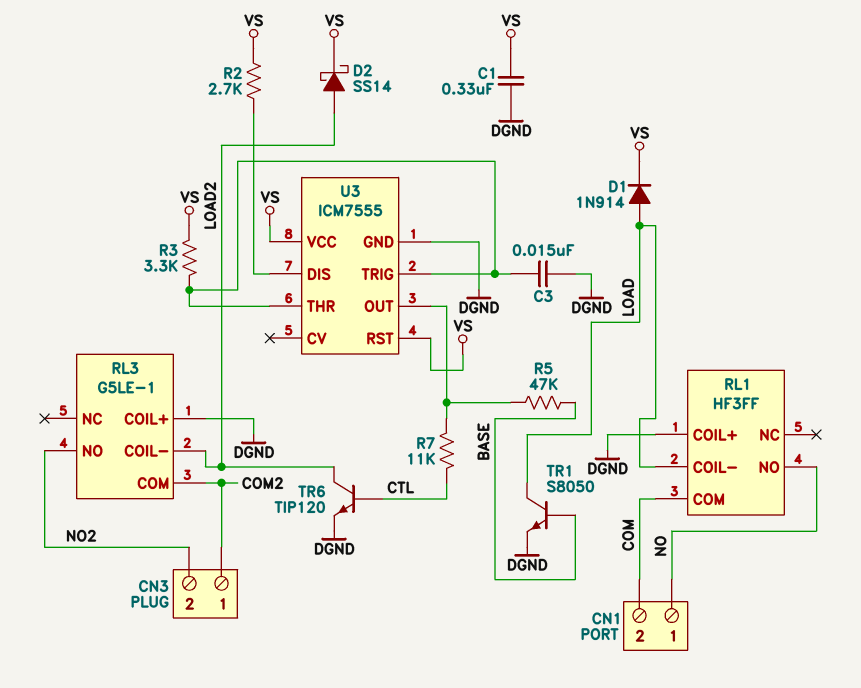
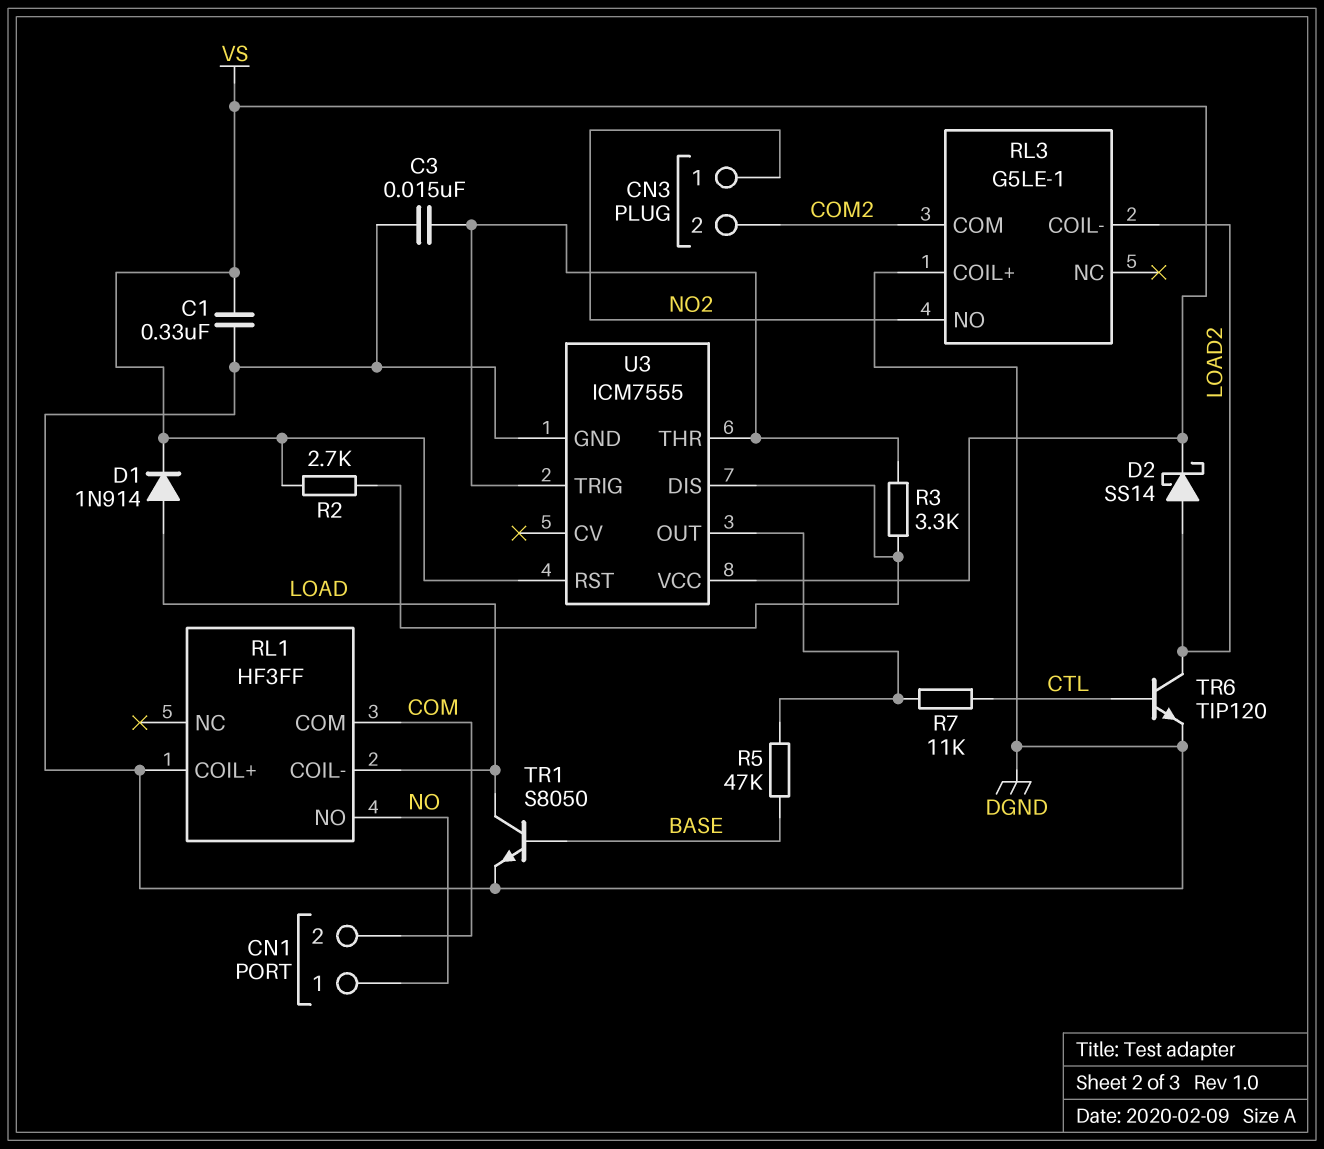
CN3 pin 1: COM2 -> NO2
CN3 pin 2: NO2 -> COM2
R3: 3.3k (U3/THR, VS) -> 3.3k (U3/DIS, U3/THR)

